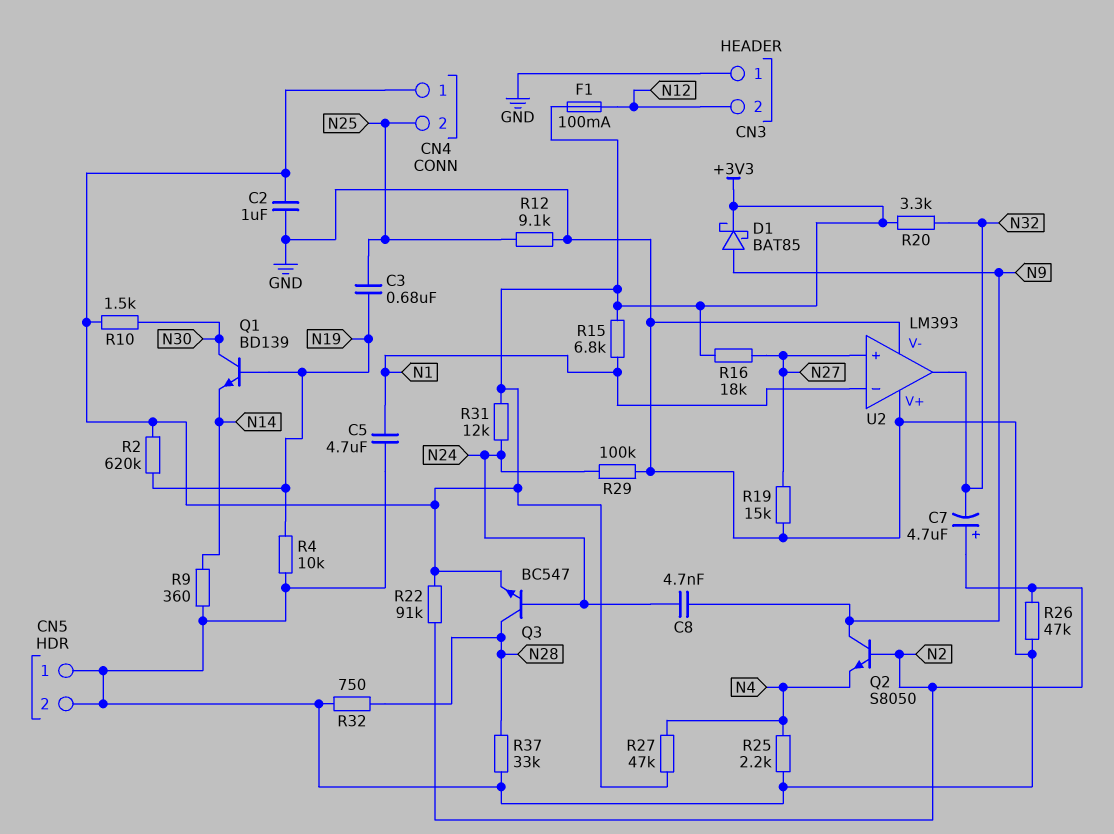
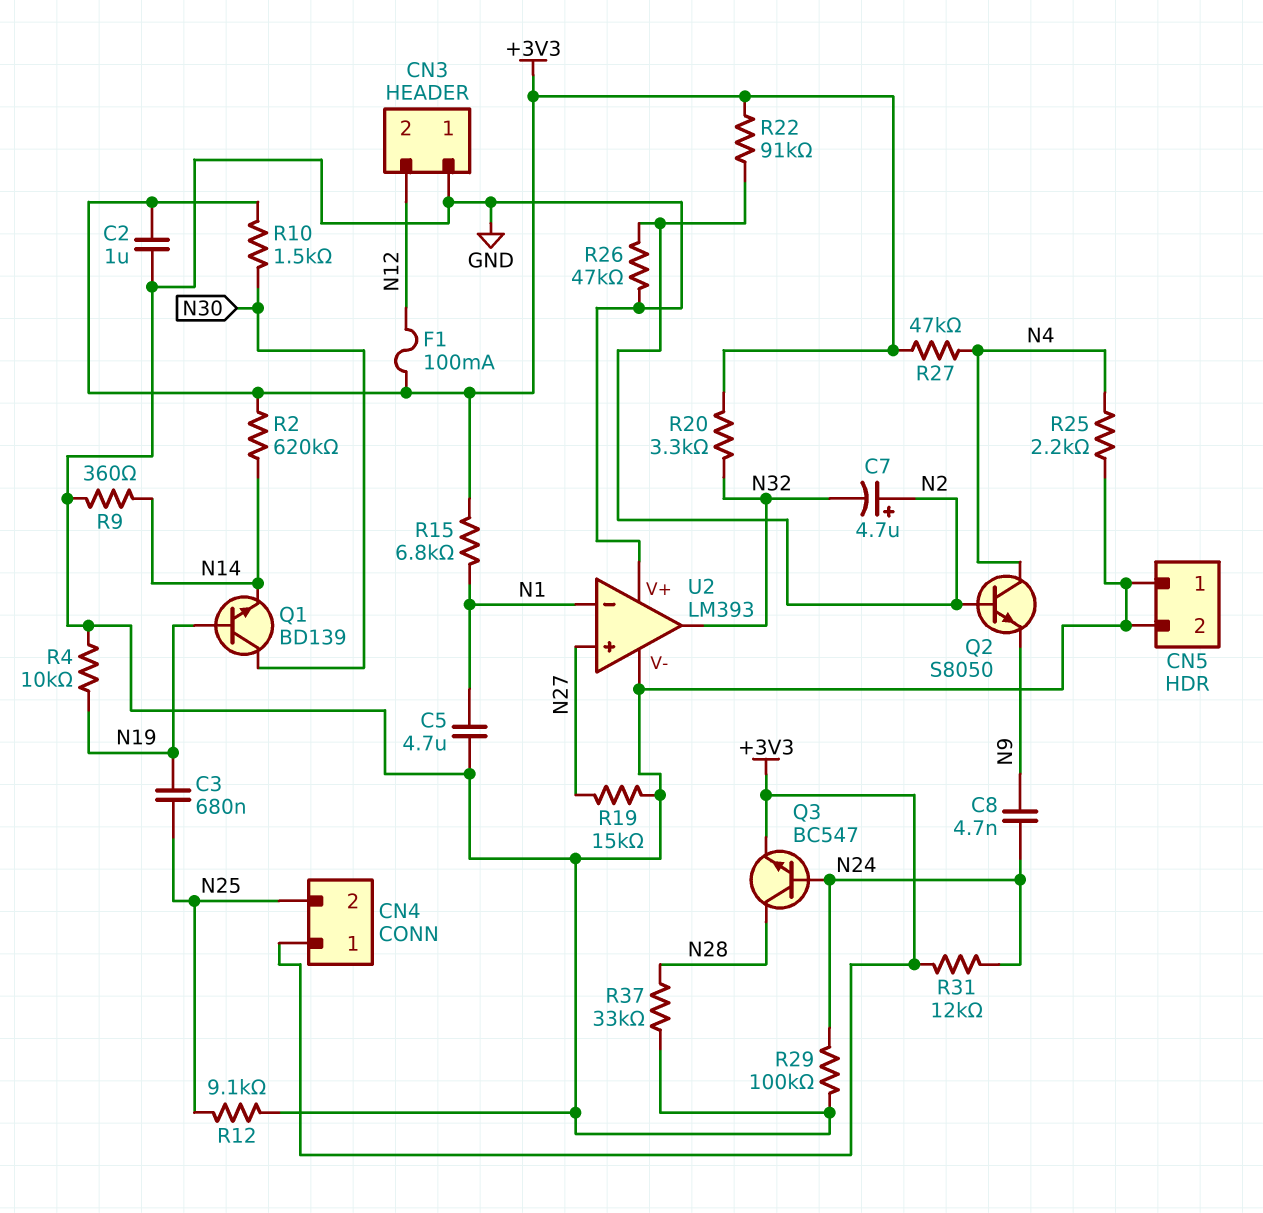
D1: schottky BAT85 (A N9, K +3V3) -> none
Q2: NPN S8050 (B N2, C N9, E N4) -> NPN S8050 (B N2, C N4, E N9)
R2: 620k (+3V3, N19) -> 620k (+3V3, N14)
R16: 18k (+3V3, N27) -> none
R32: 750 (GND, N28) -> none

